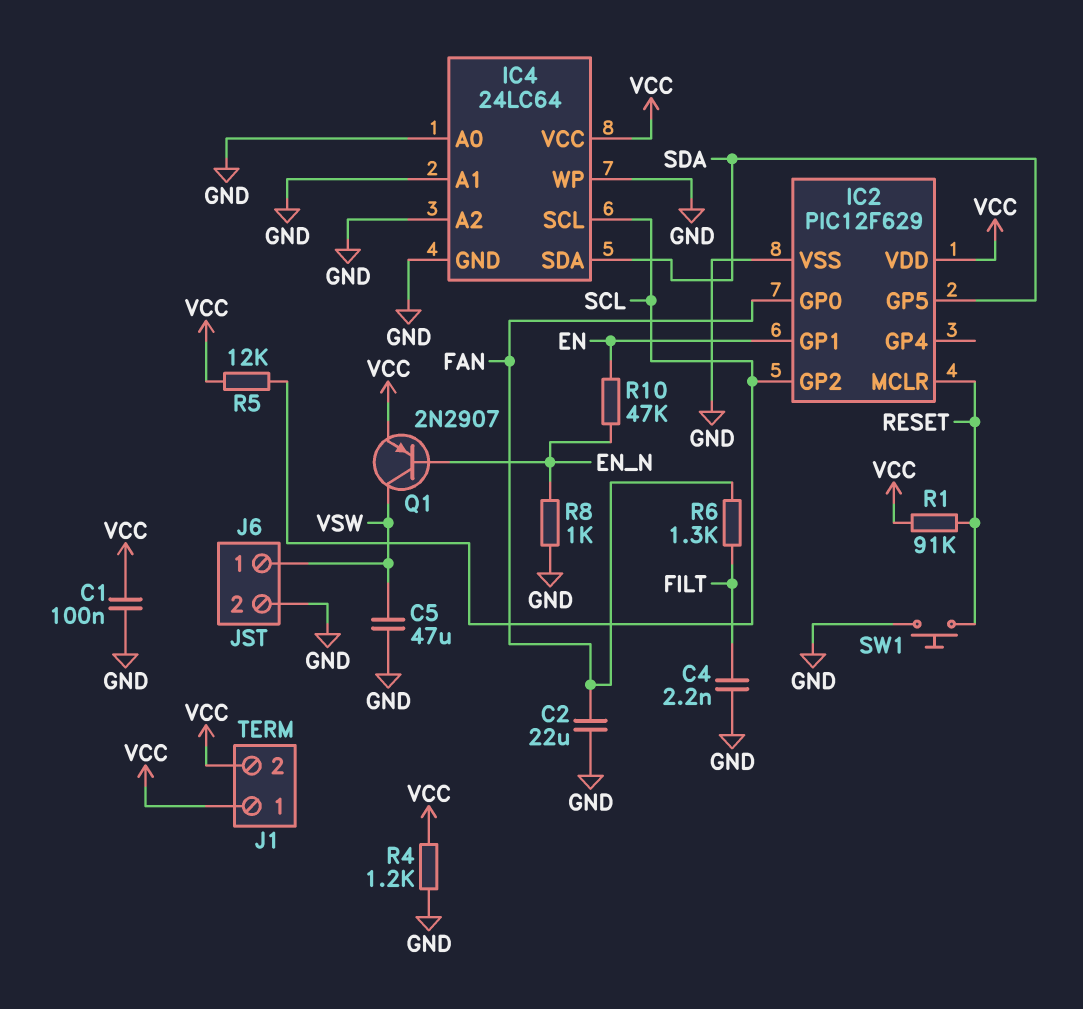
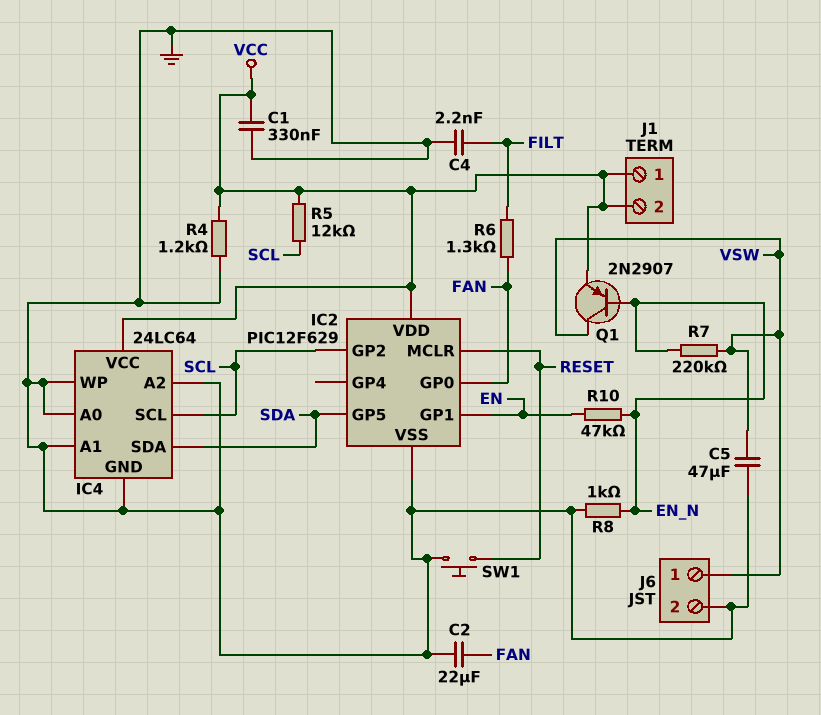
C1: 100nF (GND, VCC) -> 330nF (GND, VCC)
R1: 91k (RESET, VCC) -> none
R7: none -> 220k (EN_N, VSW)

